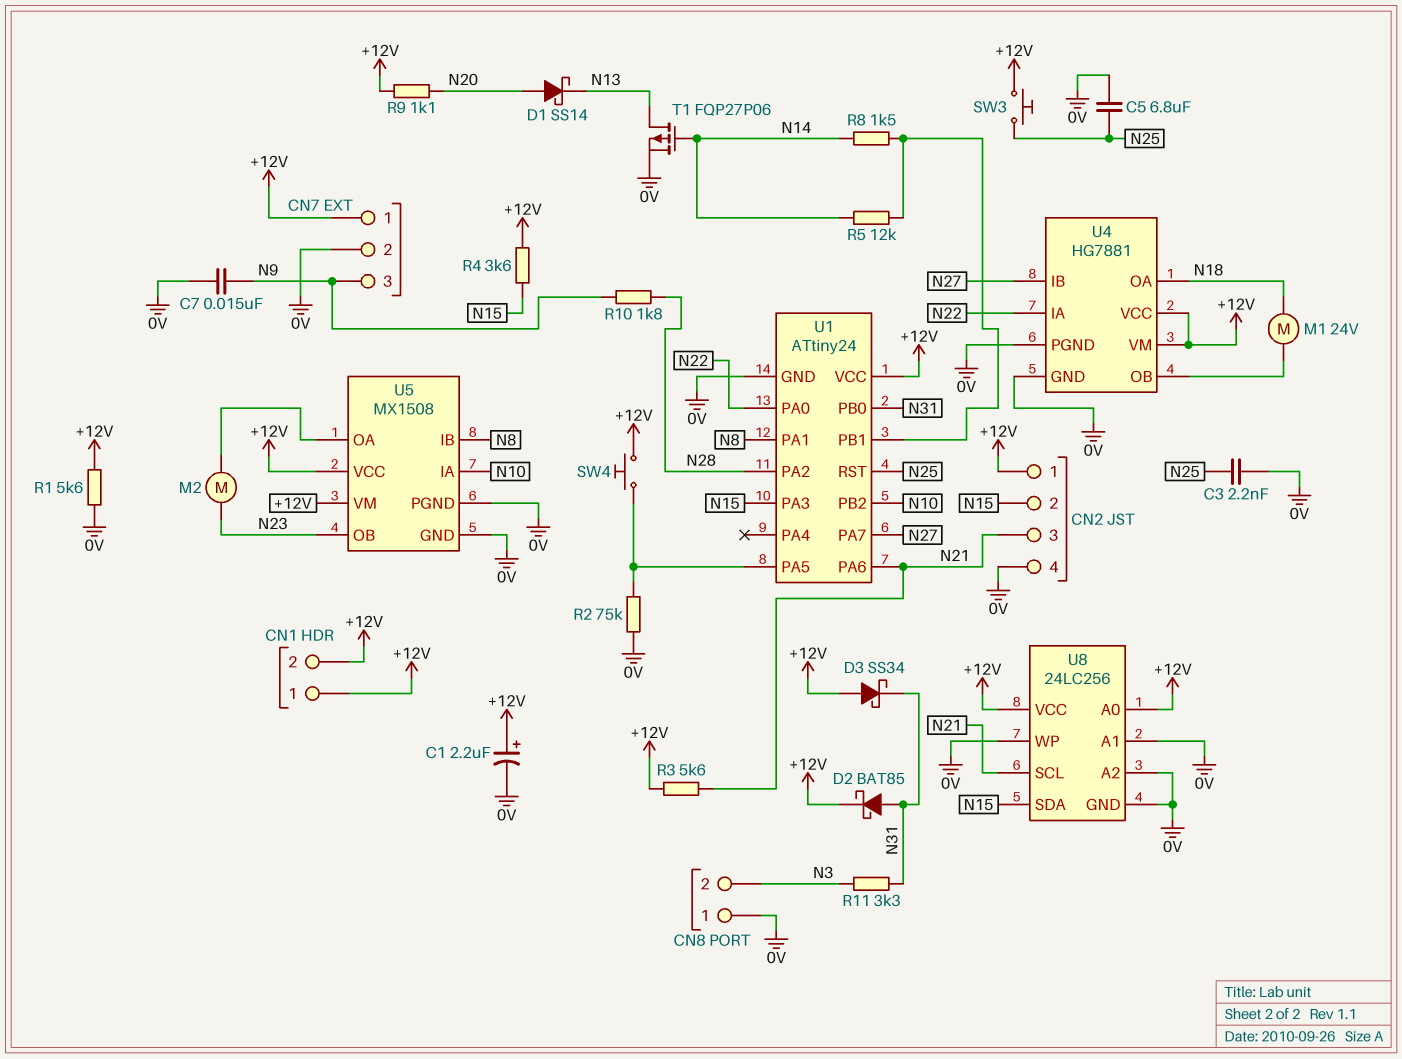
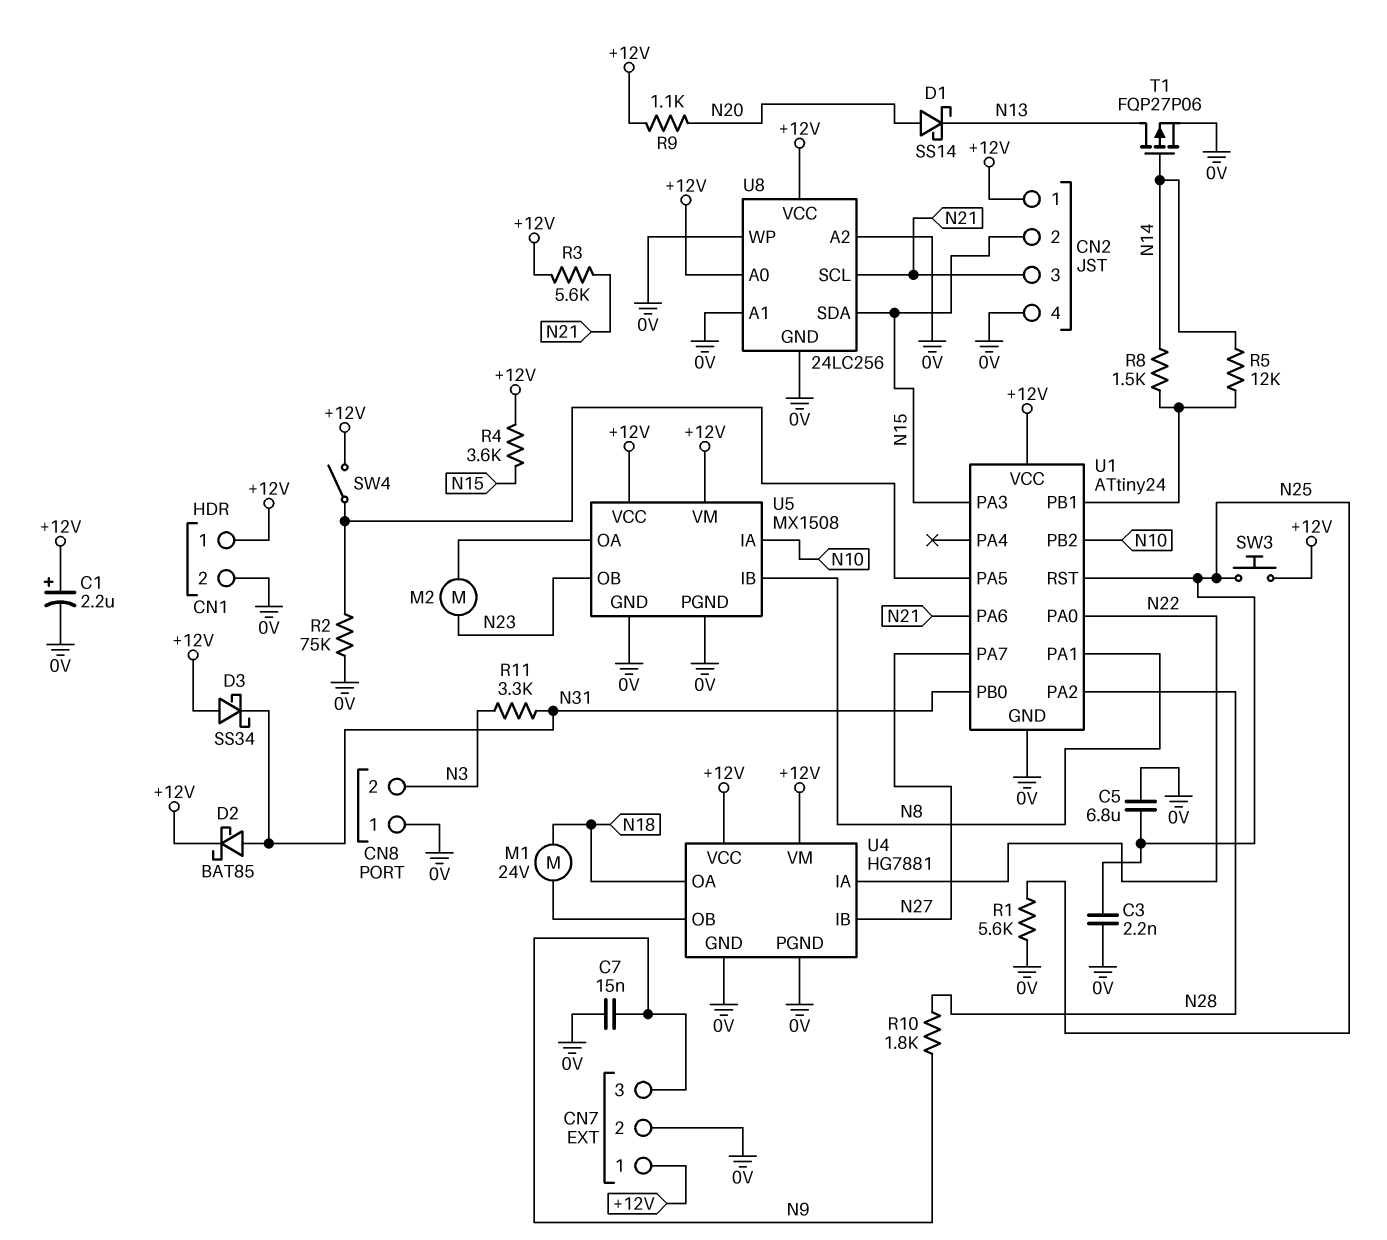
CN1 pin 2: +12V -> 0V
R1: 5.6k (+12V, 0V) -> 5.6k (0V, N25)
SW4: button (+12V, U1/PA5) -> switch (+12V, U1/PA5)

